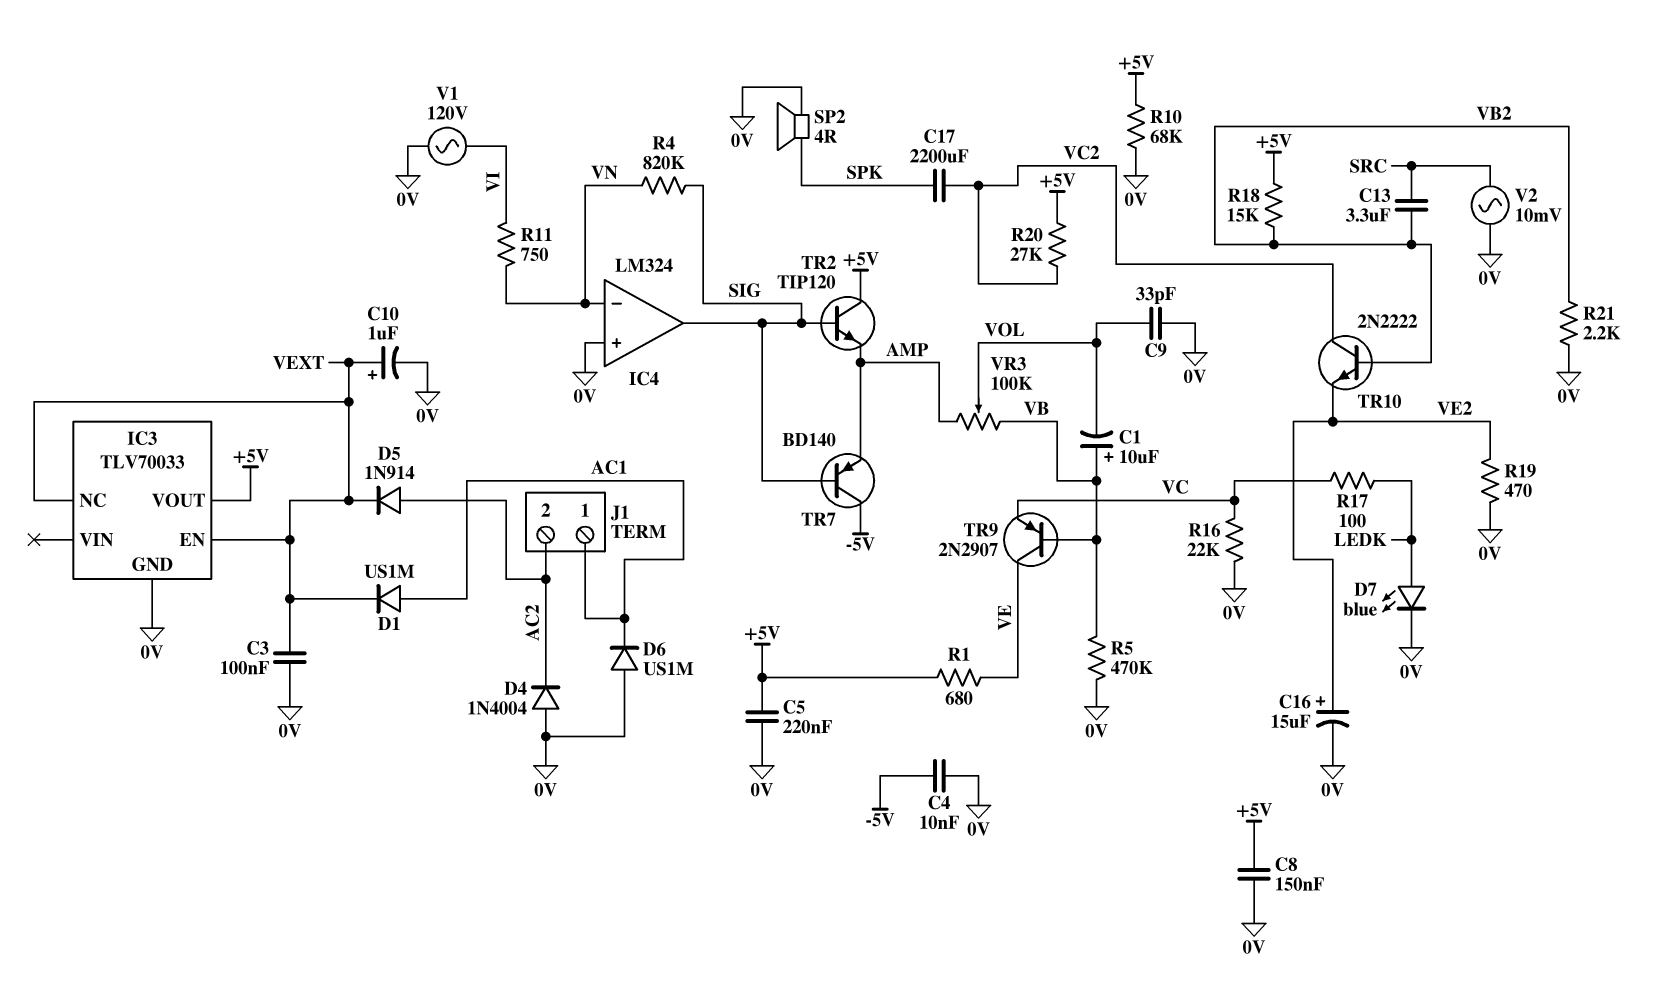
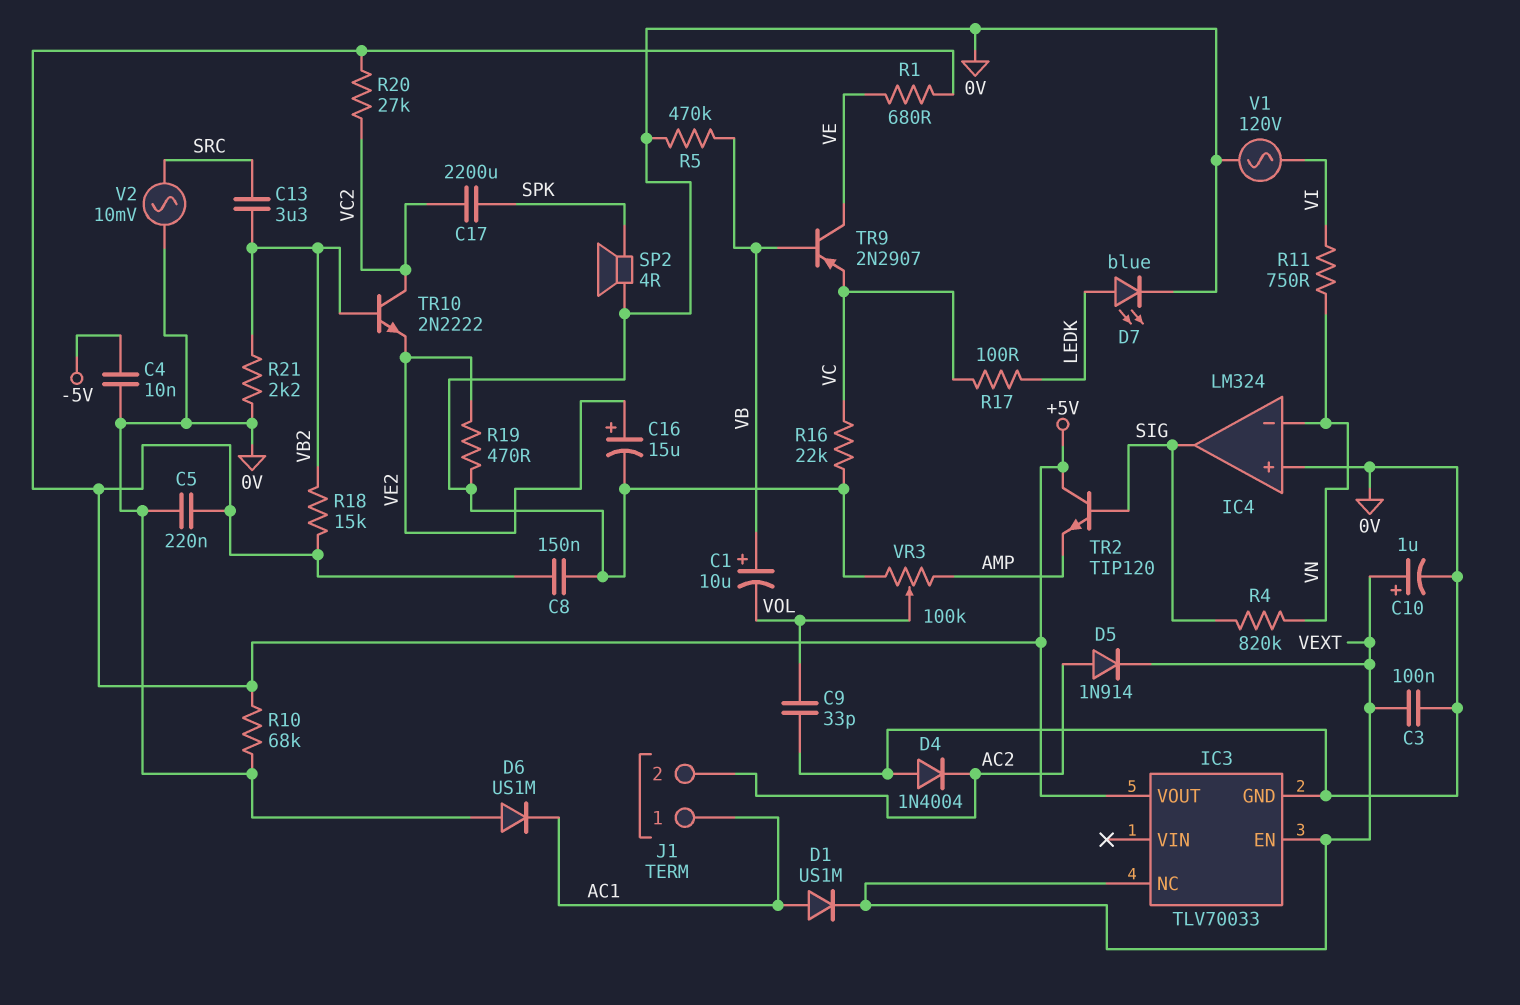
TR7: PNP BD140 (B SIG, C -5V, E AMP) -> none
VR3: 100k (AMP, VB, wiper VOL) -> 100k (0V, AMP, wiper VOL)

